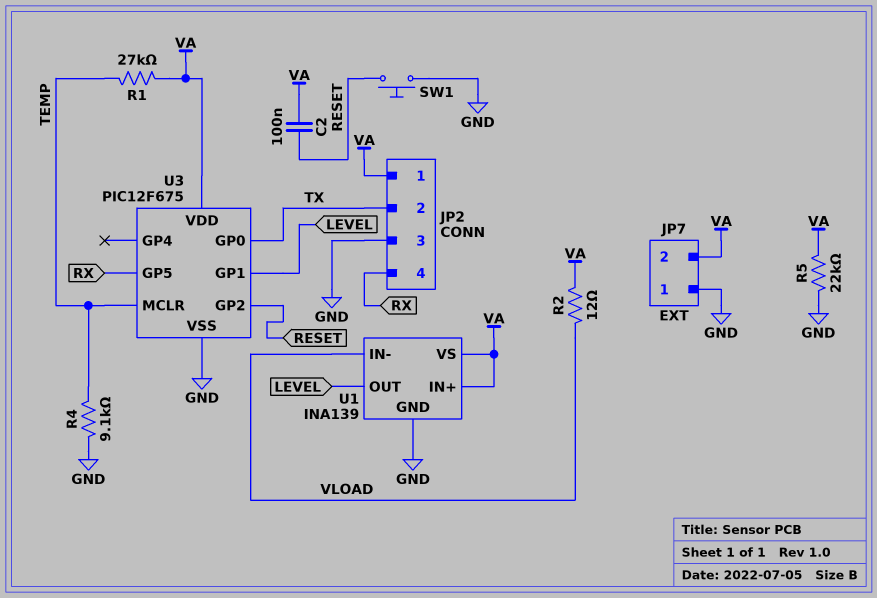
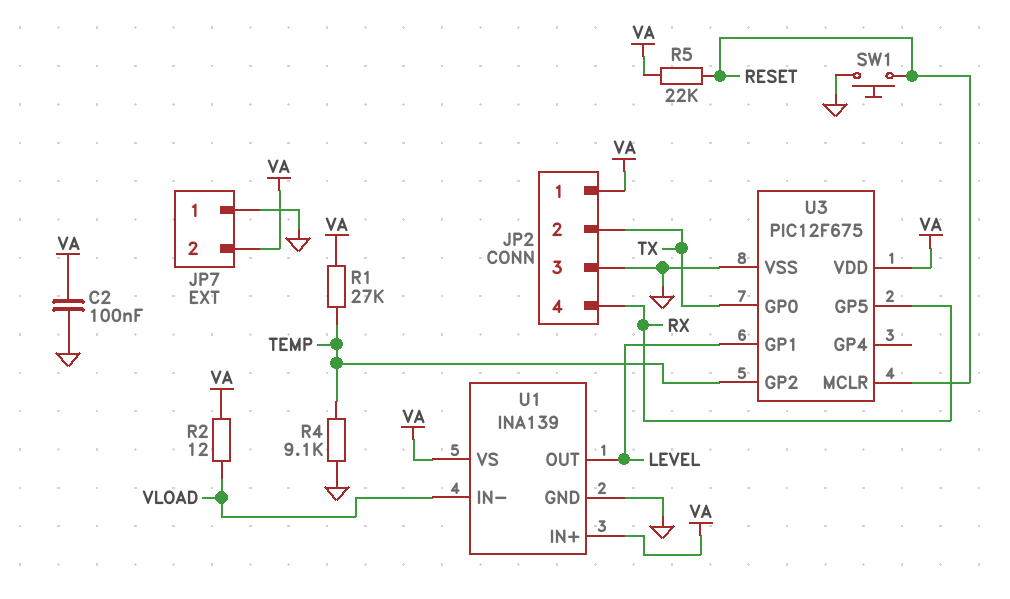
C2: 100nF (RESET, VA) -> 100nF (GND, VA)
R5: 22k (GND, VA) -> 22k (RESET, VA)
U3 pin GP2: RESET -> TEMP
U3 pin MCLR: TEMP -> RESET

